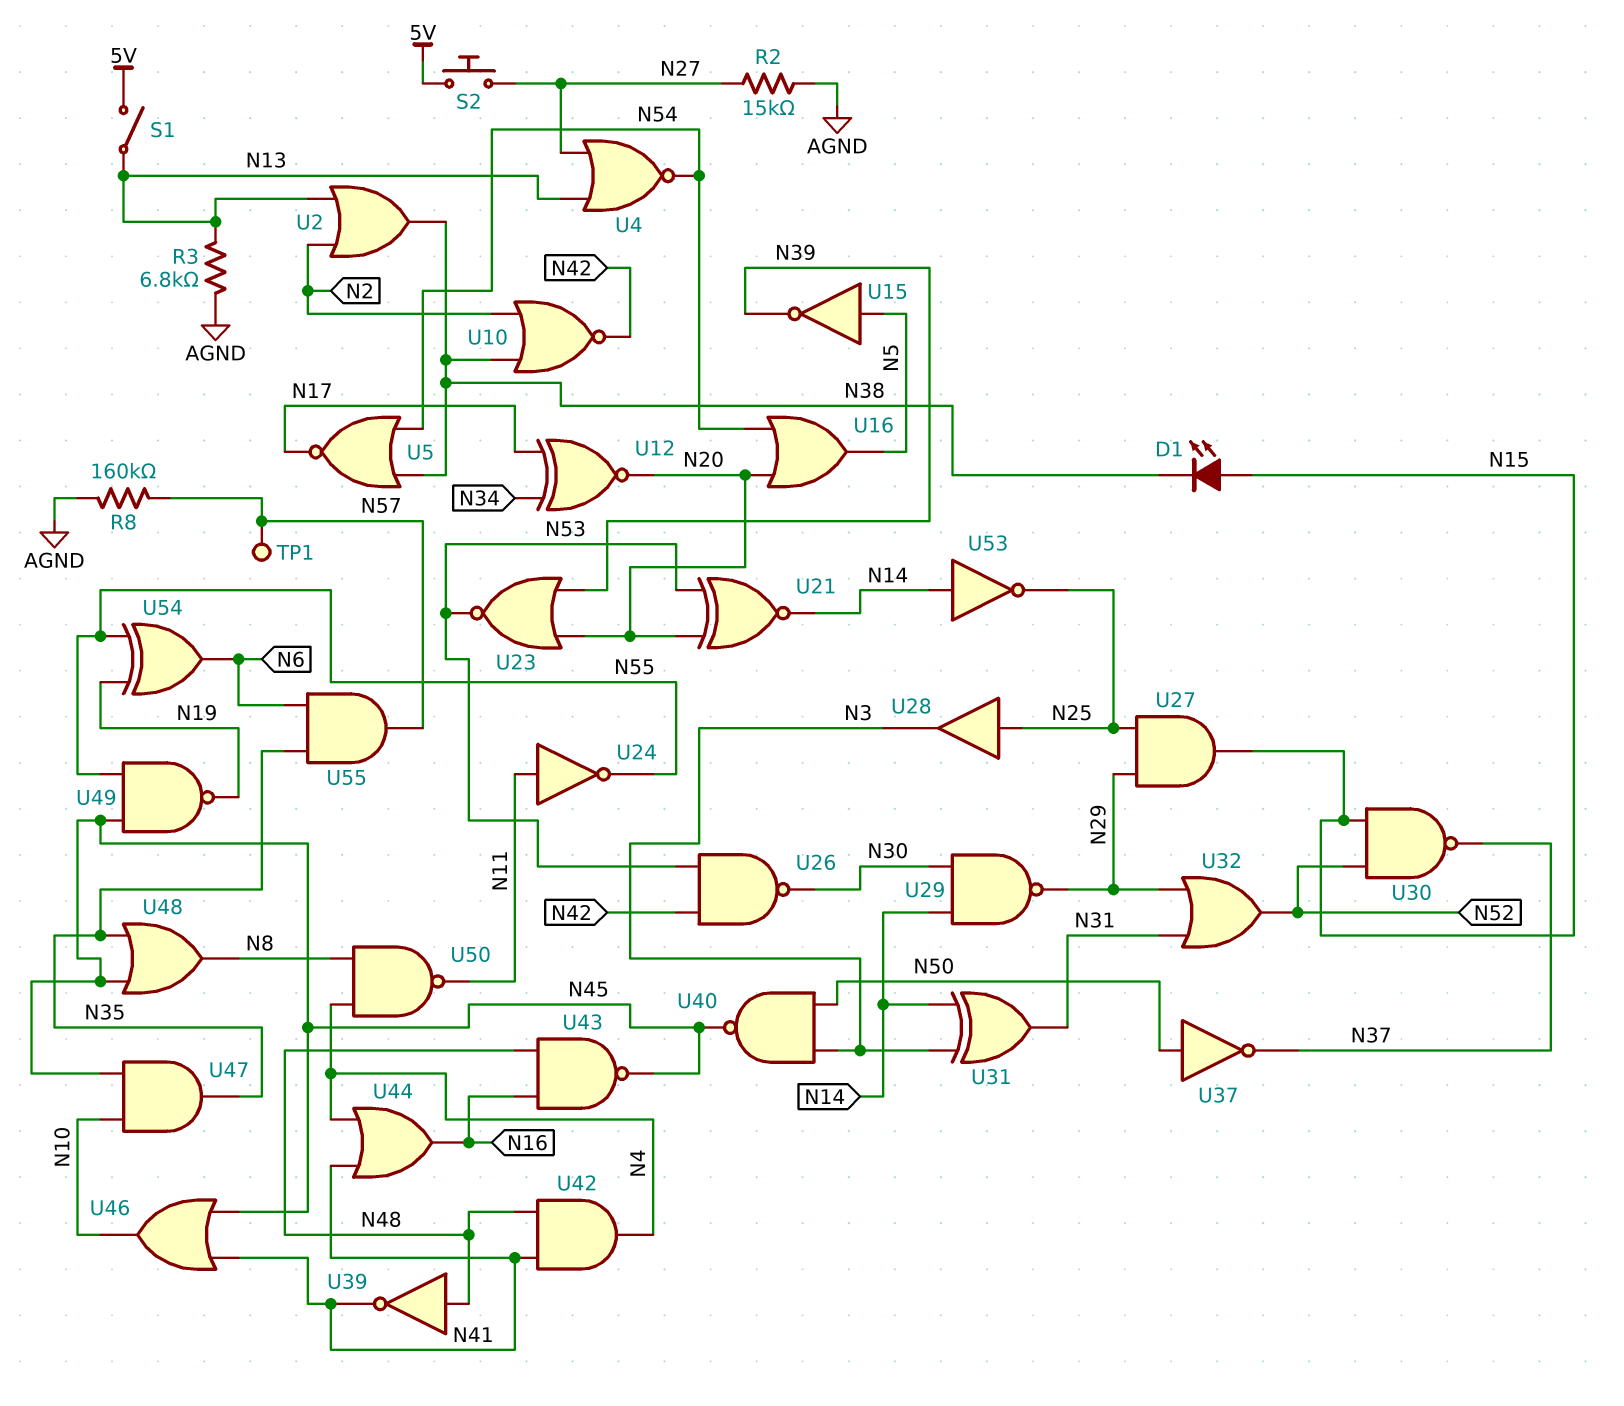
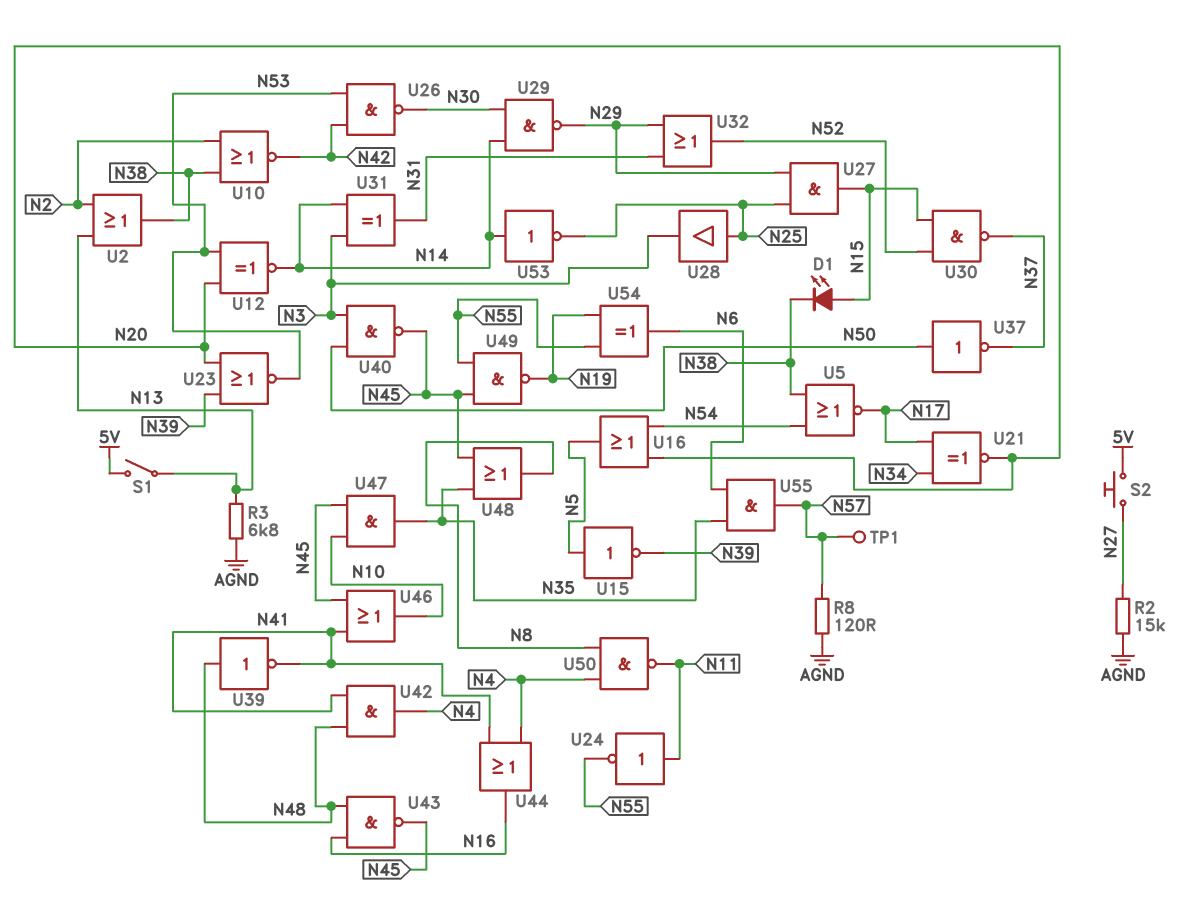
R8: 160k (AGND, N57) -> 120 (AGND, N57)
U4: NOR (in N13, in N27, out N54) -> none
U12: XNOR (in N17, in N34, out N20) -> XNOR (in N20, in N53, out N14)
U21: XNOR (in N20, in N53, out N14) -> XNOR (in N17, in N34, out N20)

